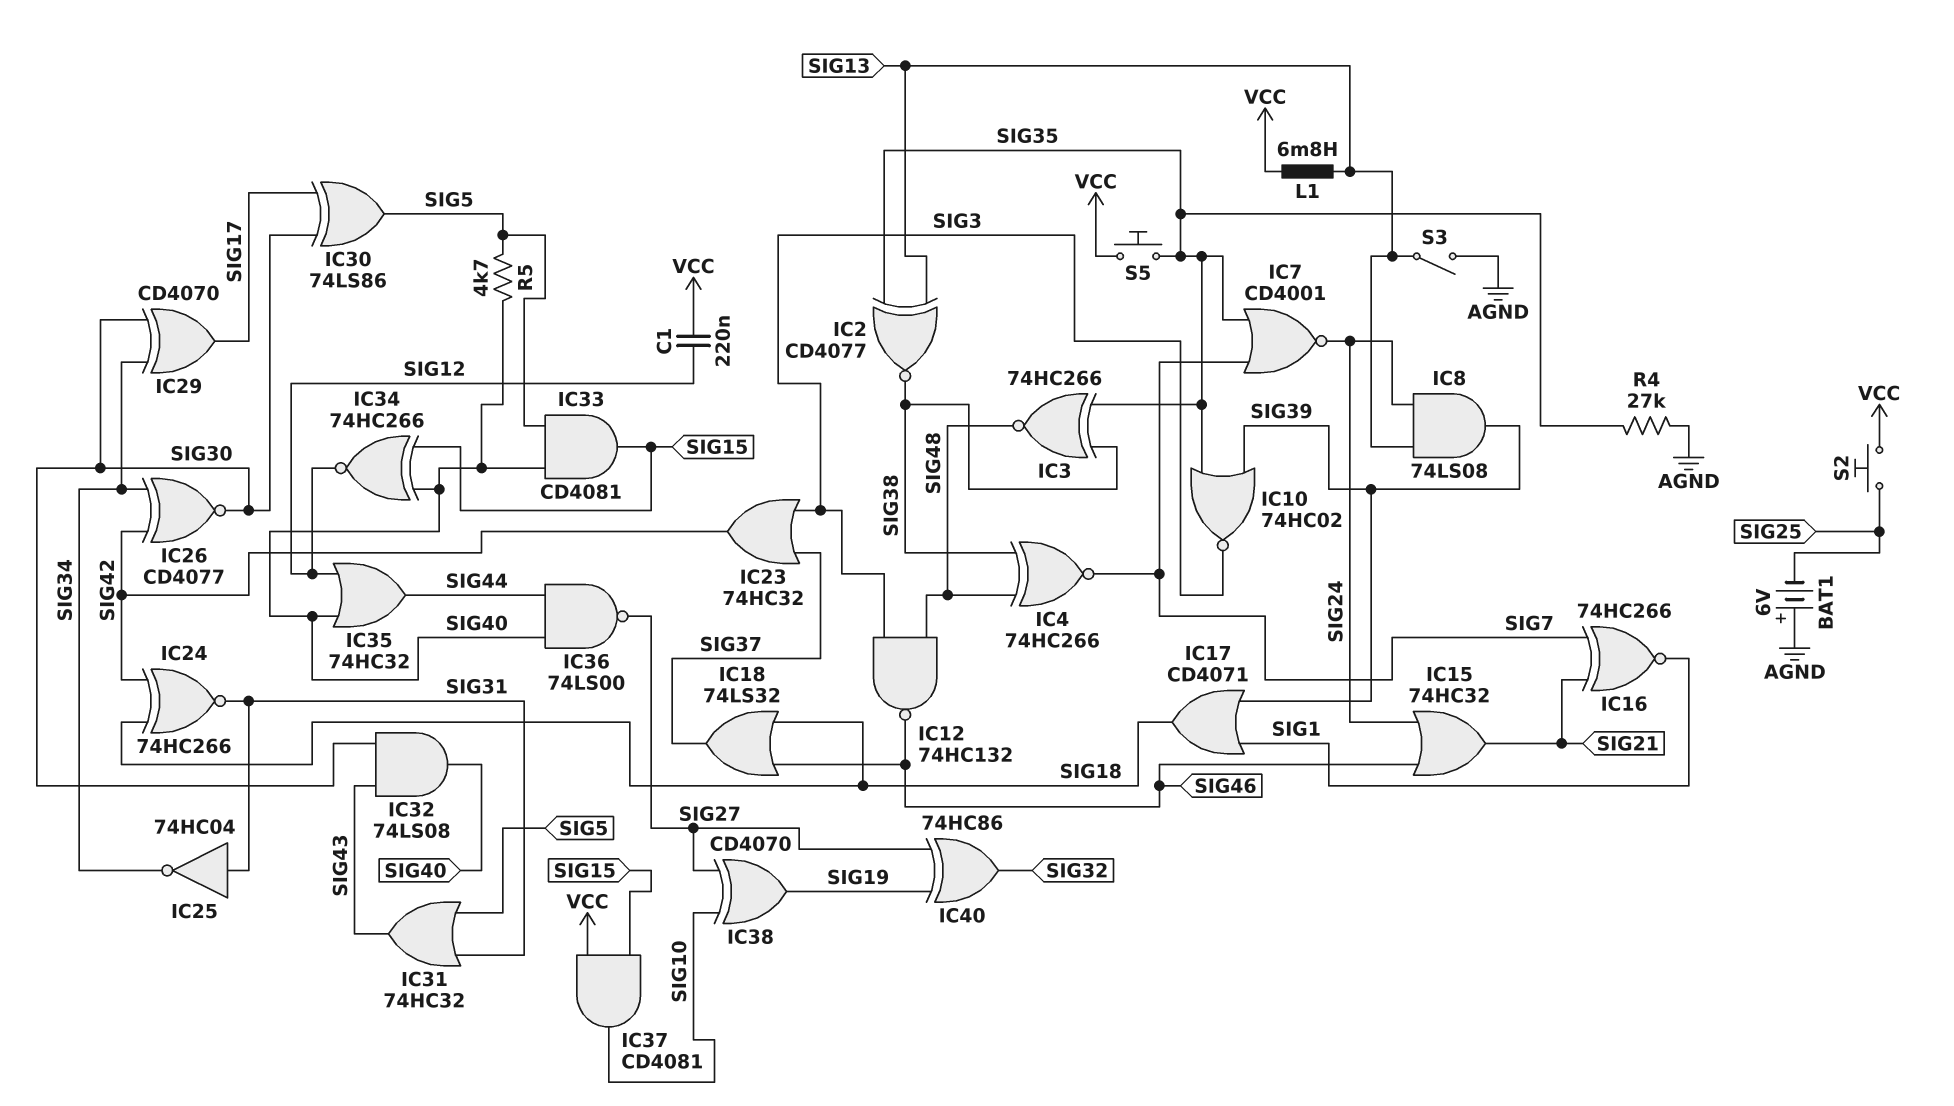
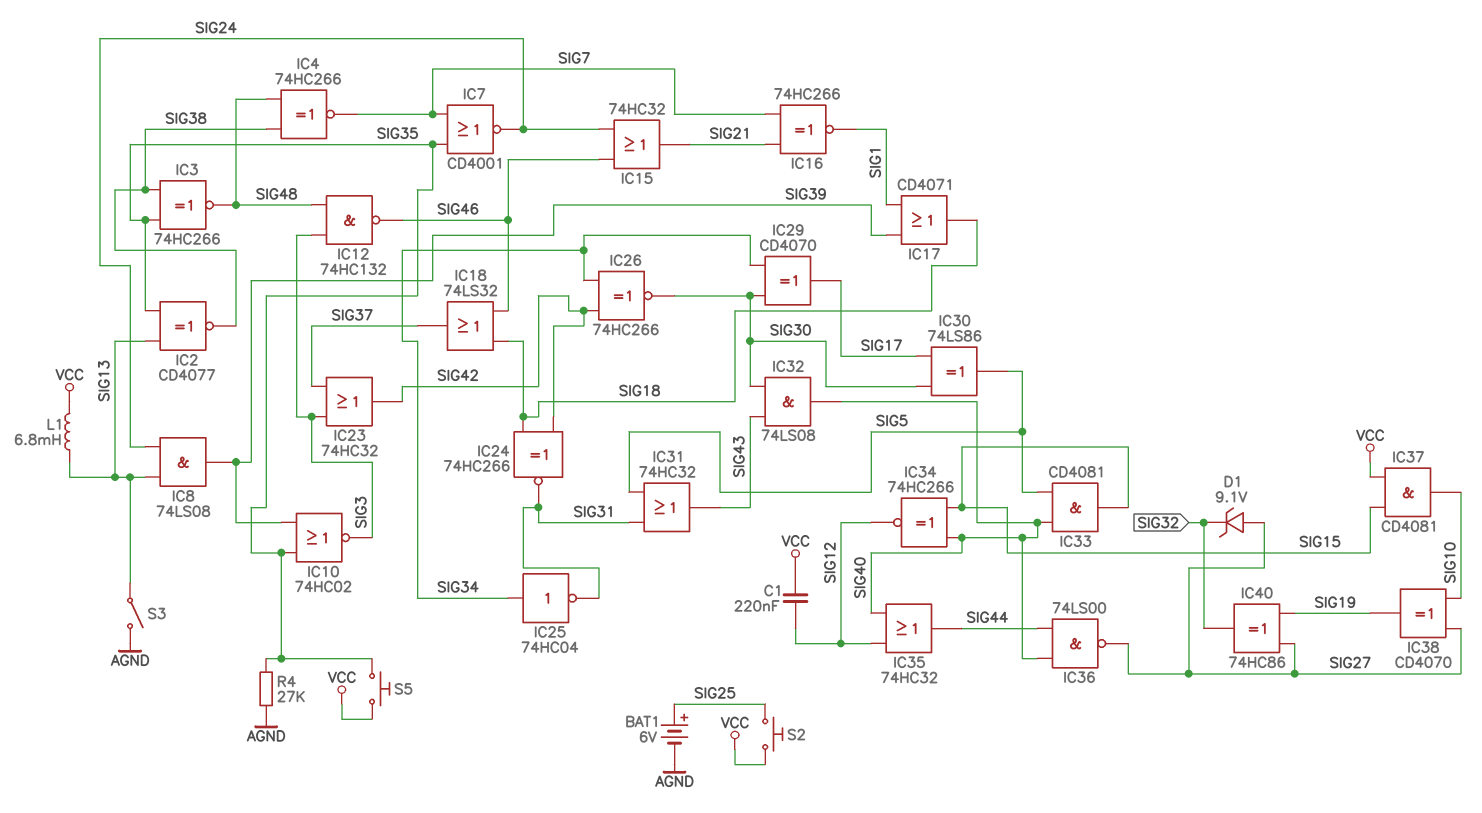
BAT1: 6V (plus AGND, minus SIG25) -> 6V (plus SIG25, minus AGND)
D1: none -> zener 9.1V (A SIG27, K SIG32)
IC25: NOT 74HC04 (in SIG31, out SIG34) -> NOT 74HC04 (in SIG34, out SIG31)
IC26: XNOR CD4077 (in SIG34, in SIG42, out SIG30) -> XNOR 74HC266 (in SIG34, in SIG42, out SIG30)
R5: 4.7k (SIG5, SIG40) -> none

